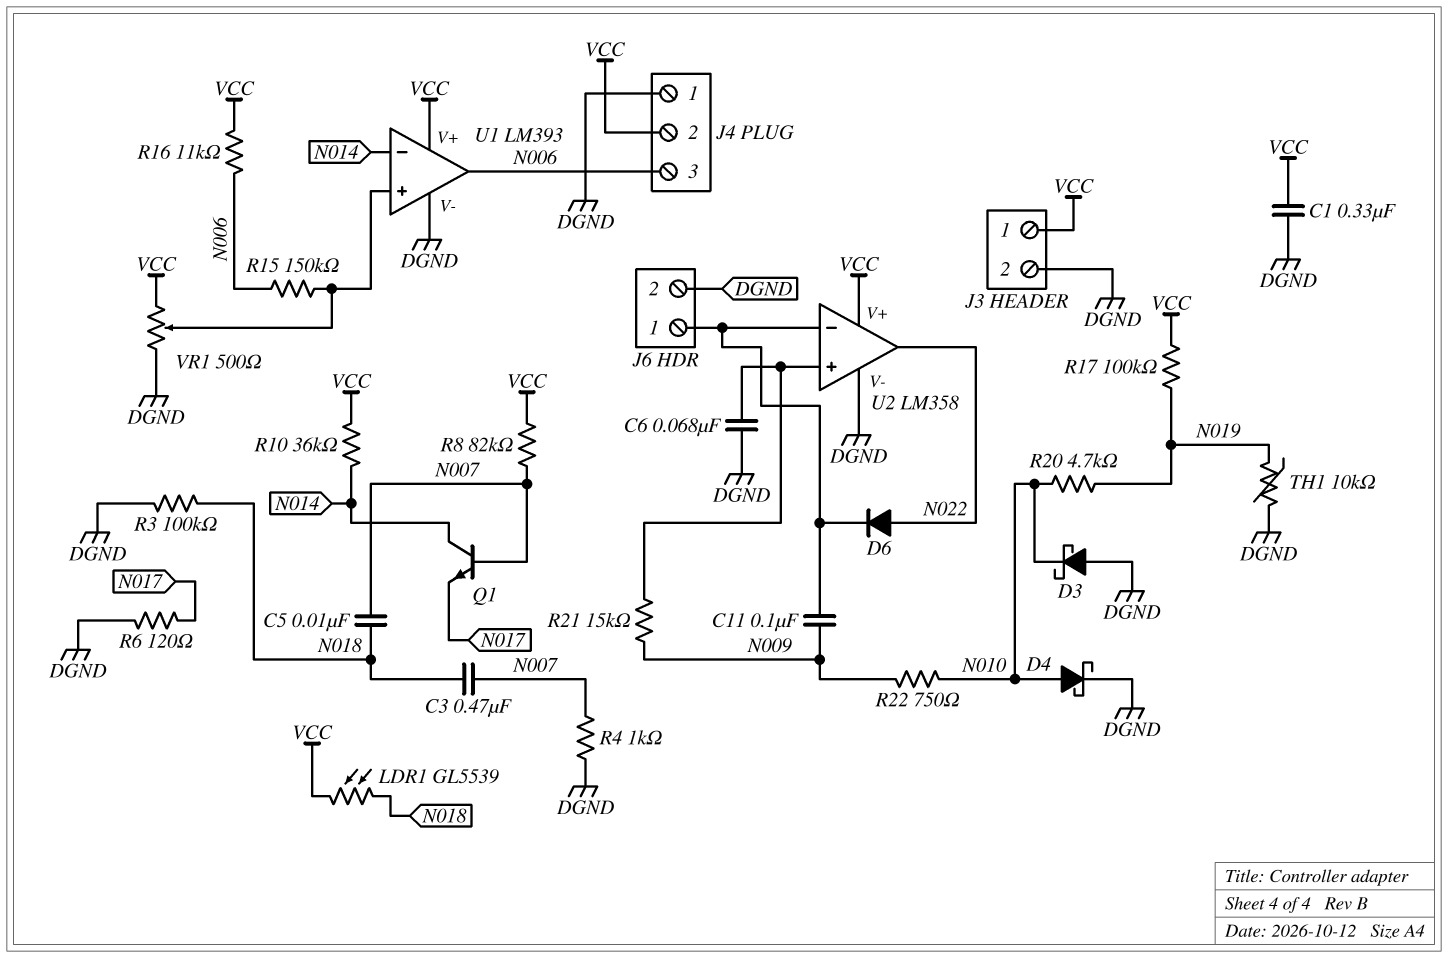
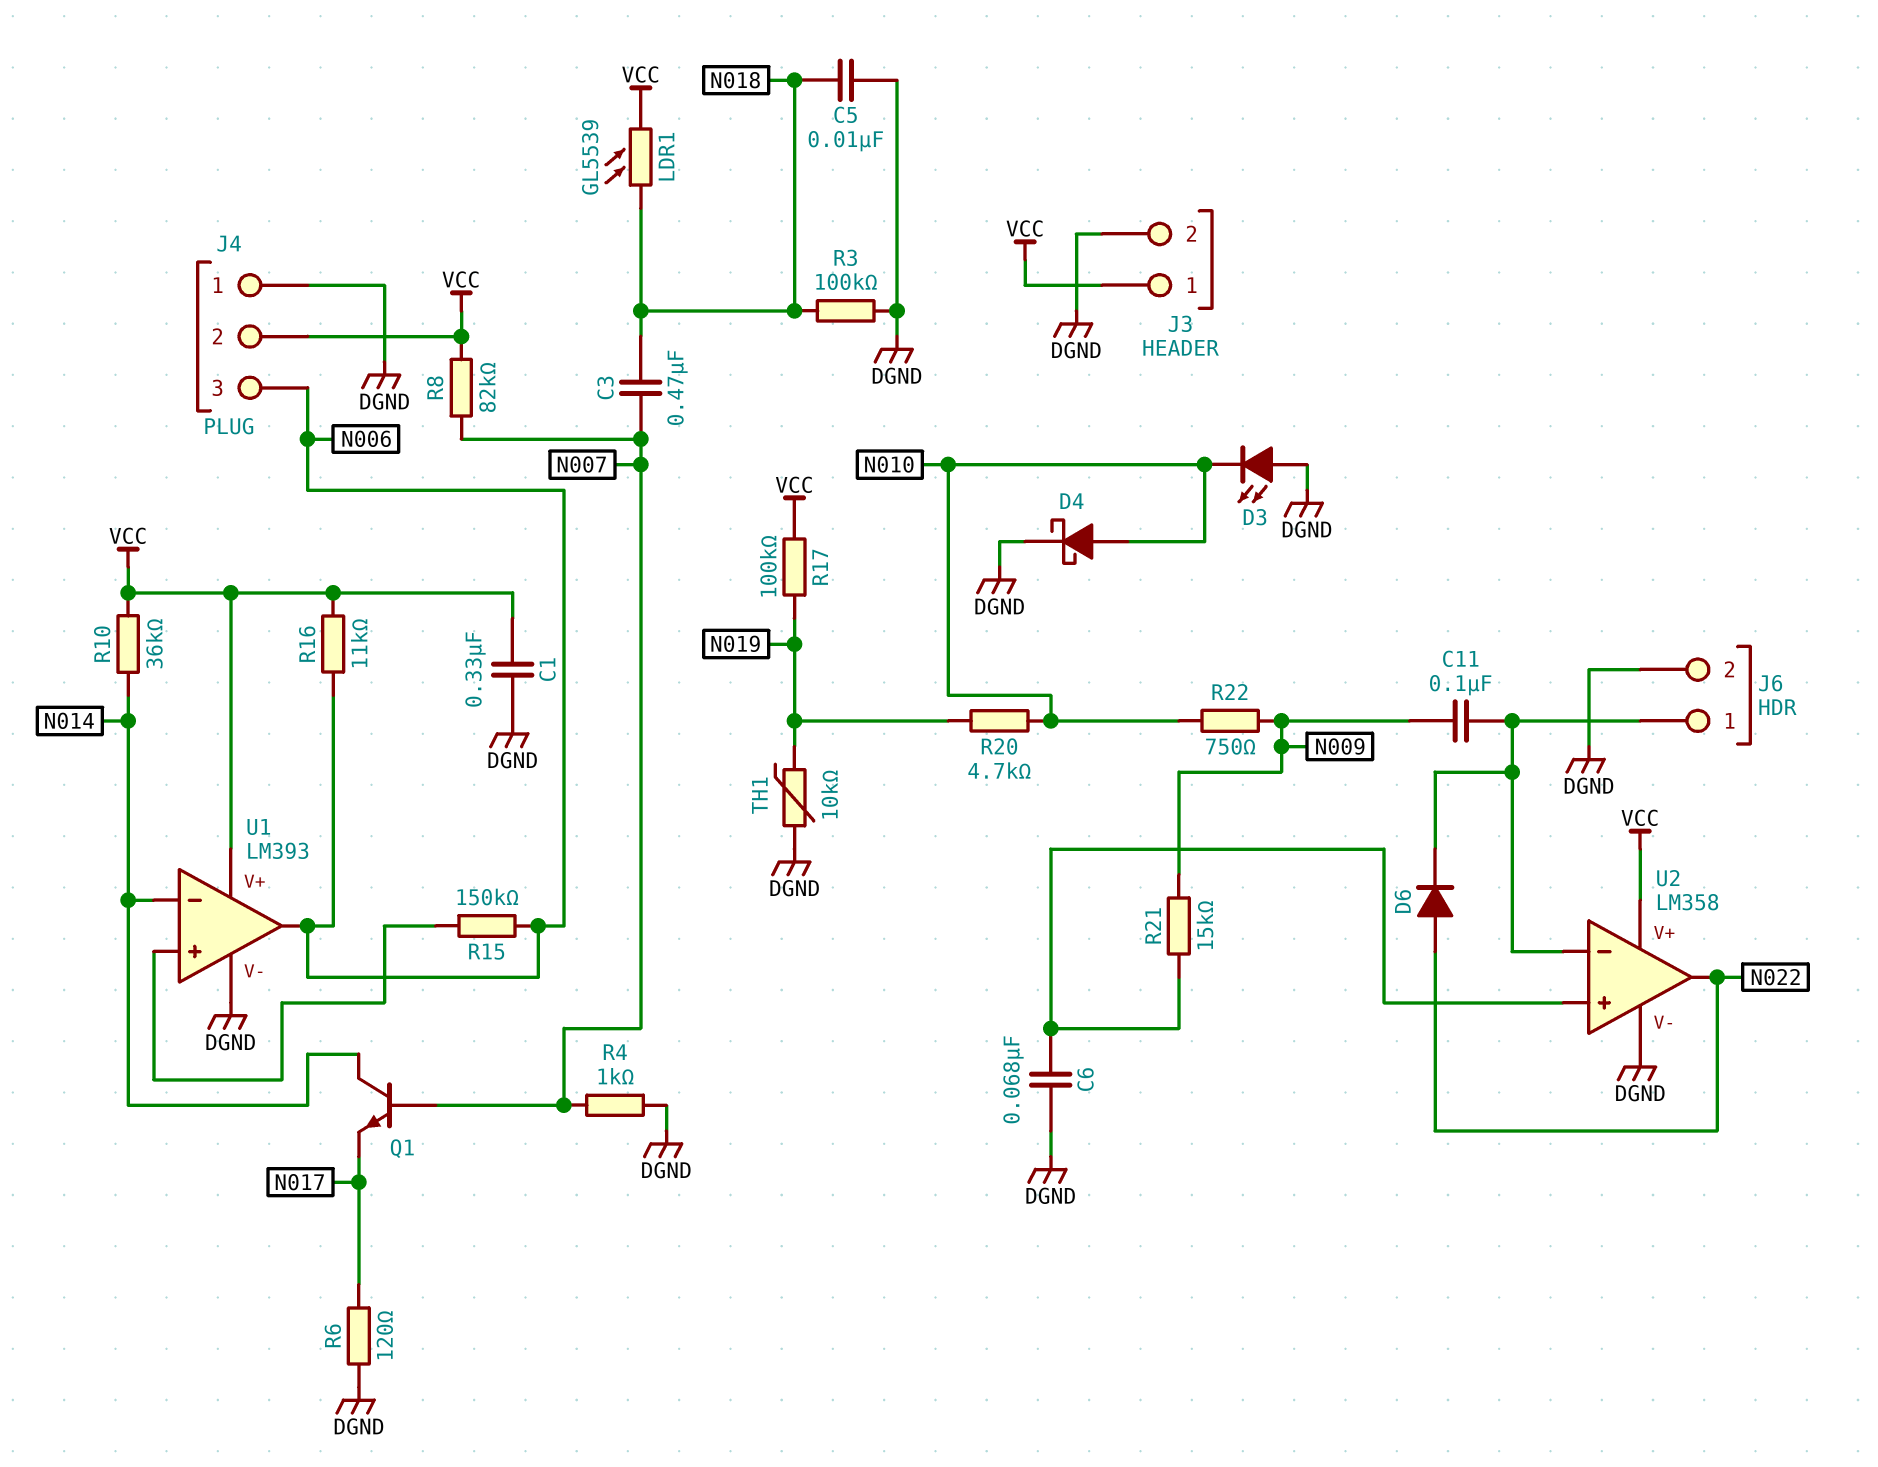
C5: 10nF (N007, N018) -> 10nF (DGND, N018)
D3: schottky (A DGND, K N010) -> LED (A DGND, K N010)
VR1: 500 (DGND, VCC, wiper U1/in+) -> none

